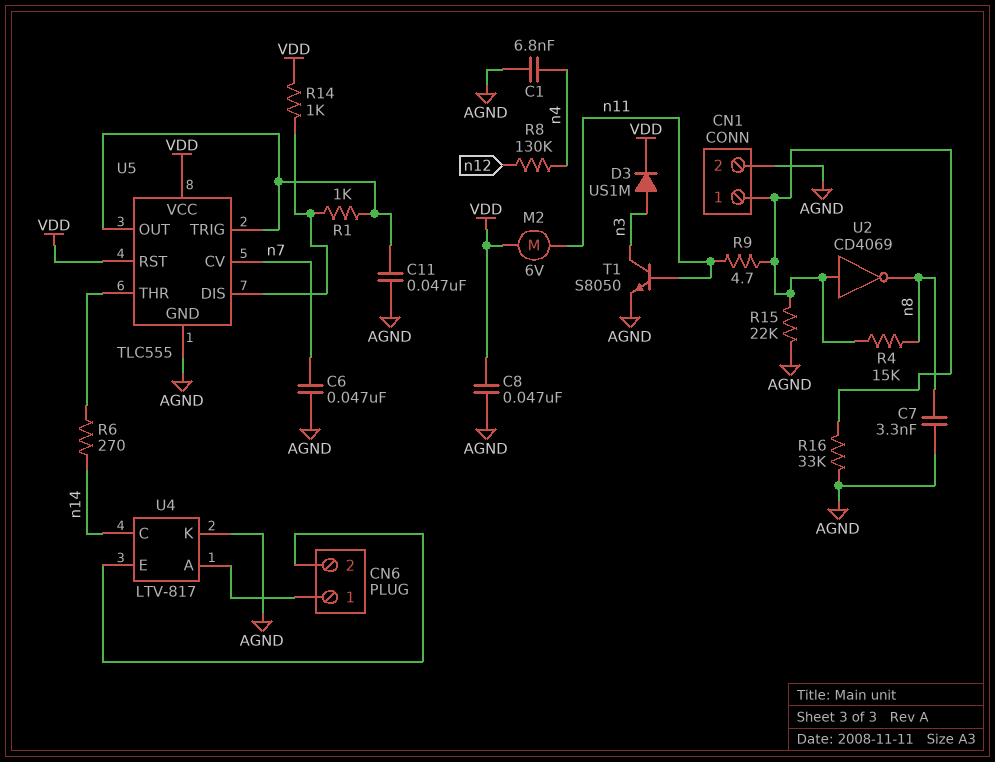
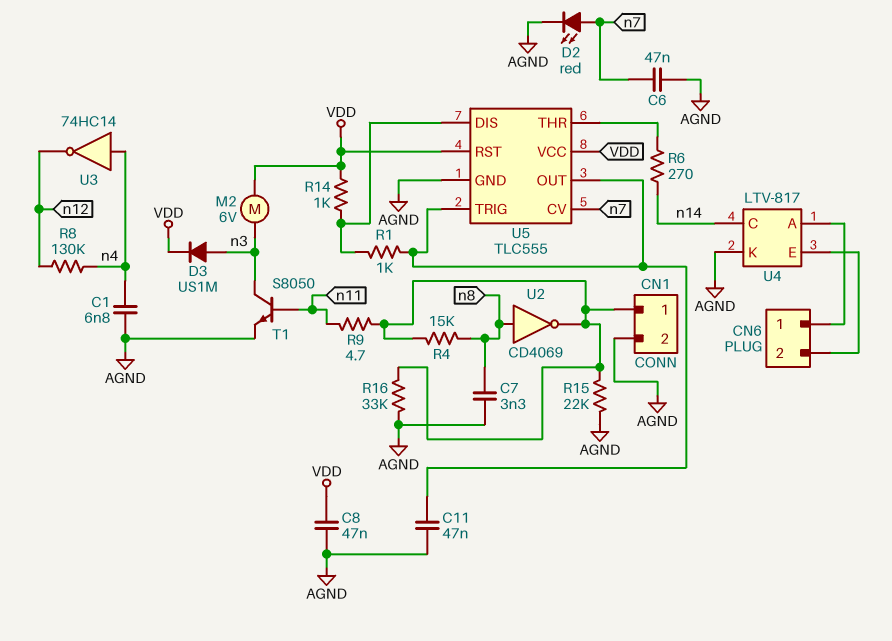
D2: none -> LED red (A n7, K AGND)
M2: motor 6V (VDD, n11) -> motor 6V (VDD, n3)
U2: NOT CD4069 (in CN1/1, out n8) -> NOT CD4069 (in n8, out CN1/1)
U3: none -> NOT 74HC14 (in n4, out n12)

